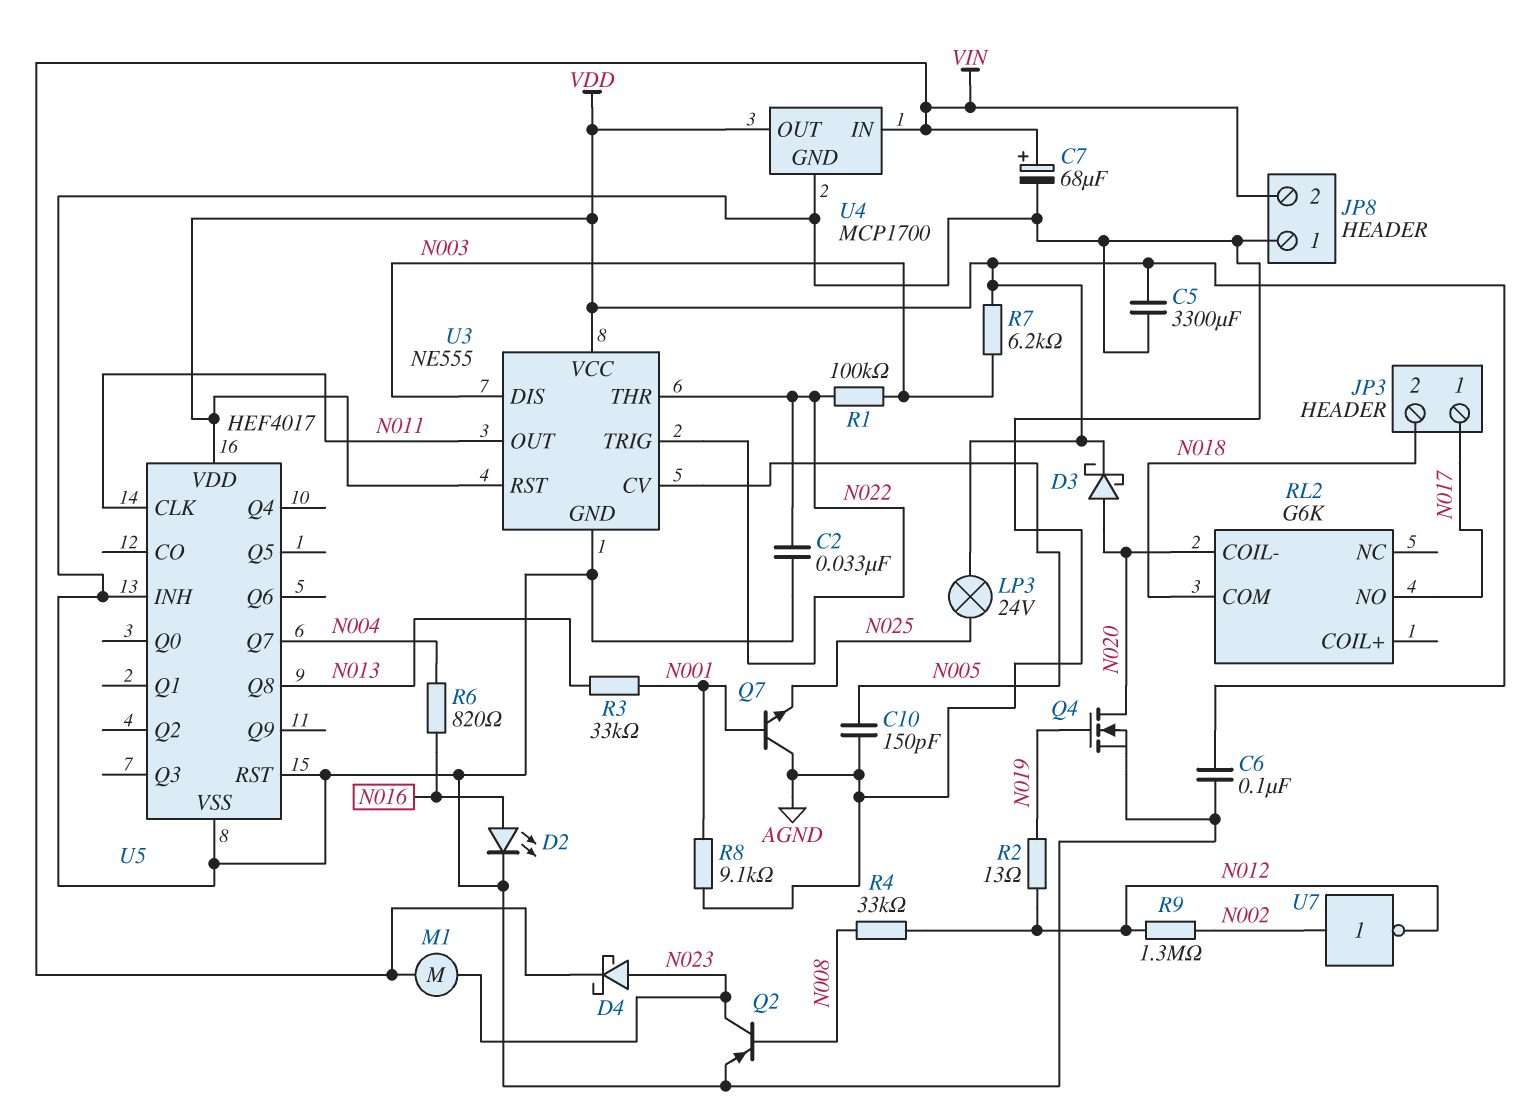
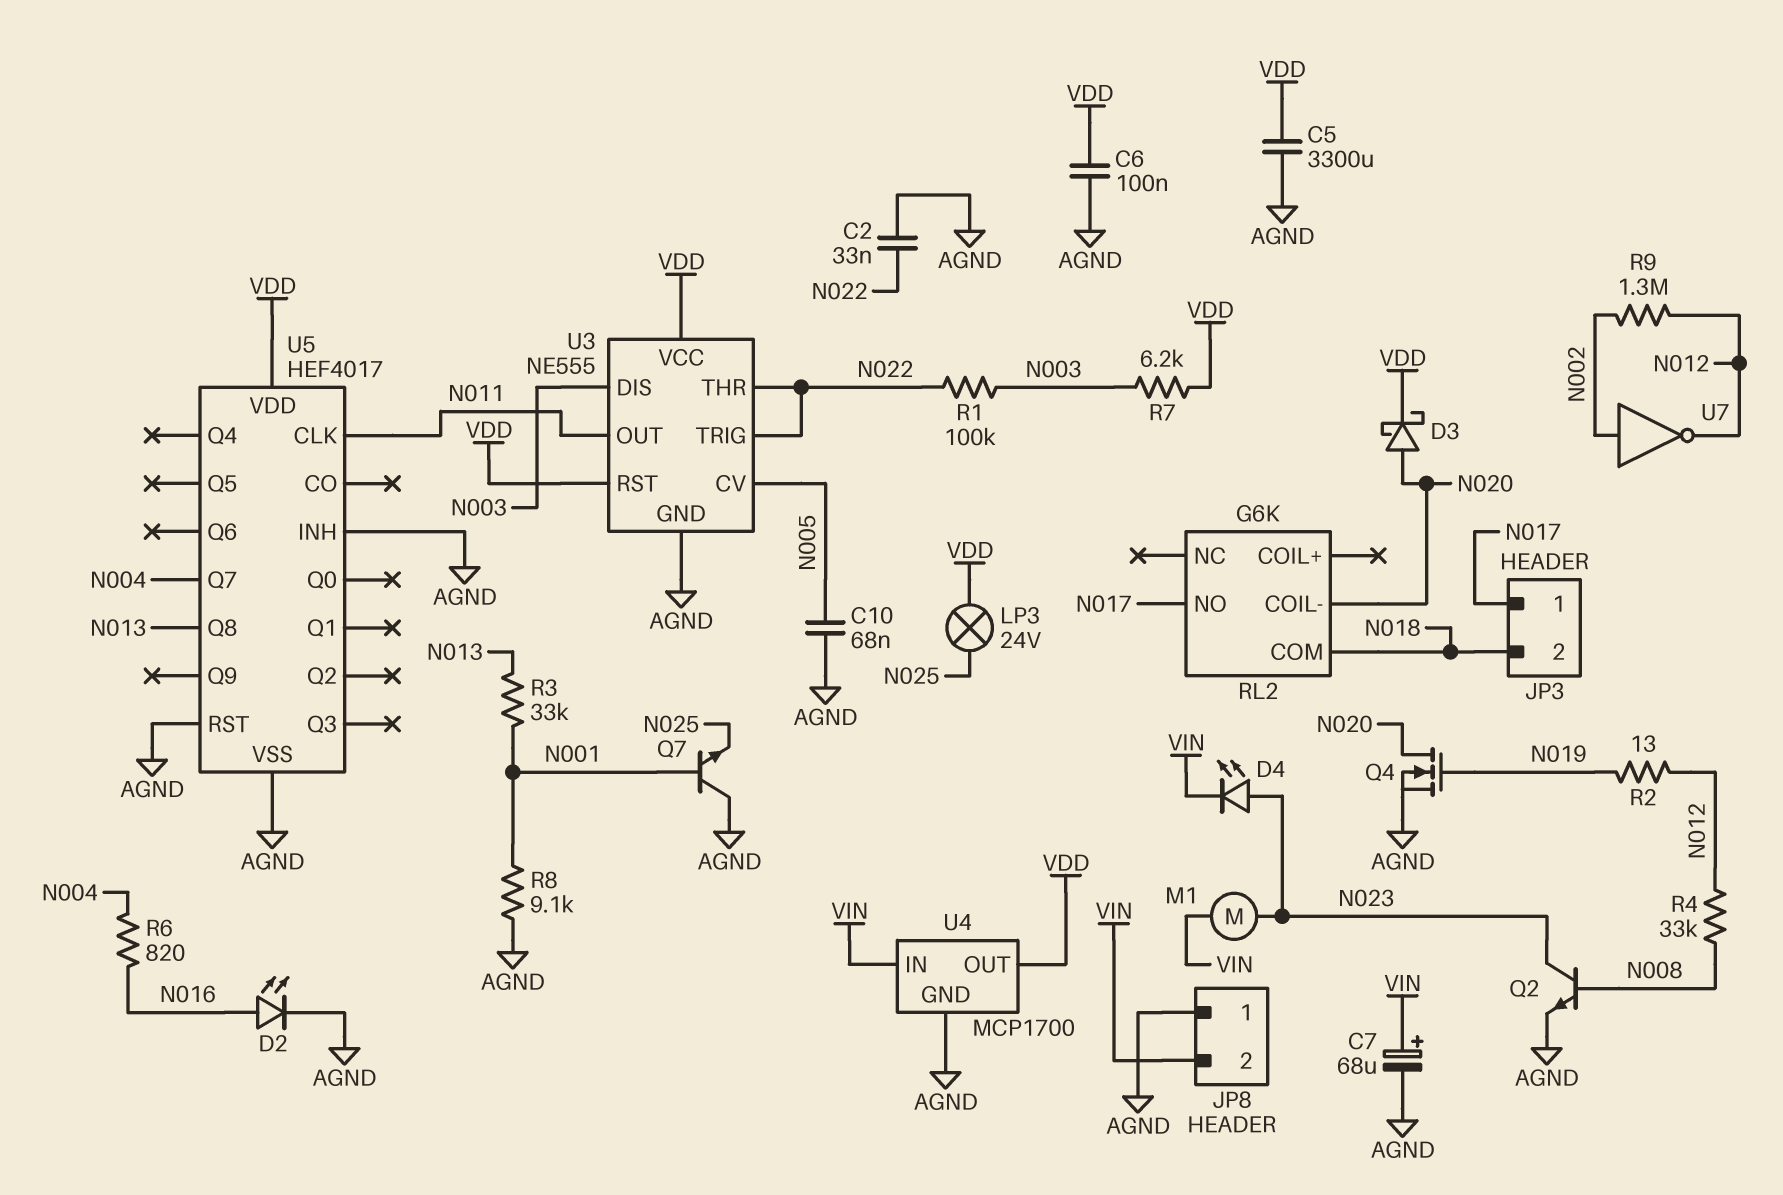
C10: 150pF (AGND, N005) -> 68nF (AGND, N005)
D4: schottky (A N023, K VIN) -> LED (A N023, K VIN)
Q2: PNP (B N008, C N023, E AGND) -> NPN (B N008, C N023, E AGND)

